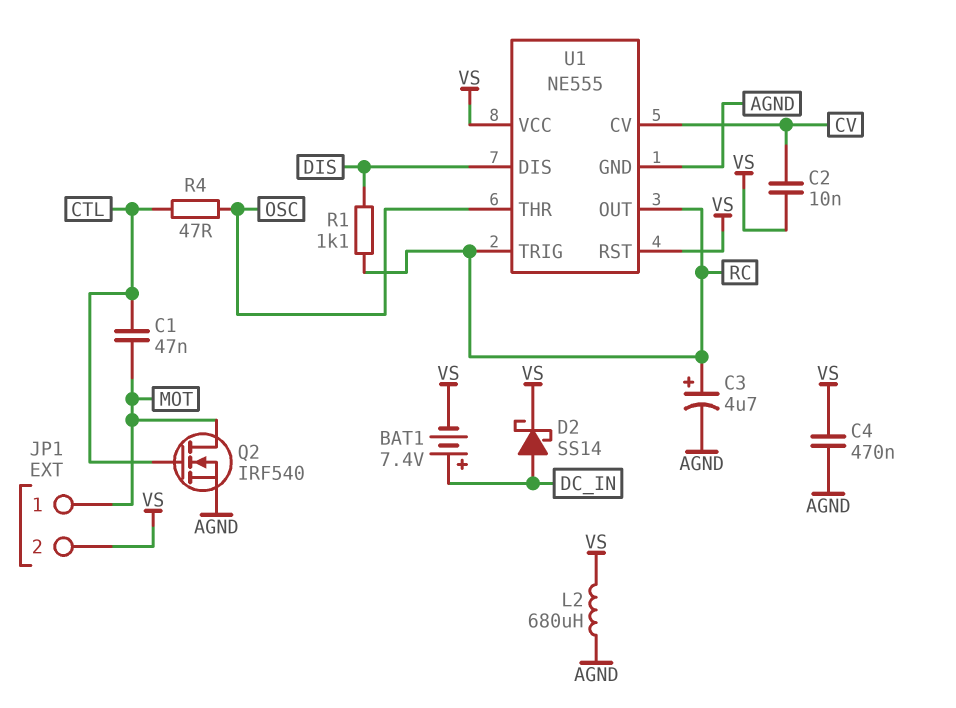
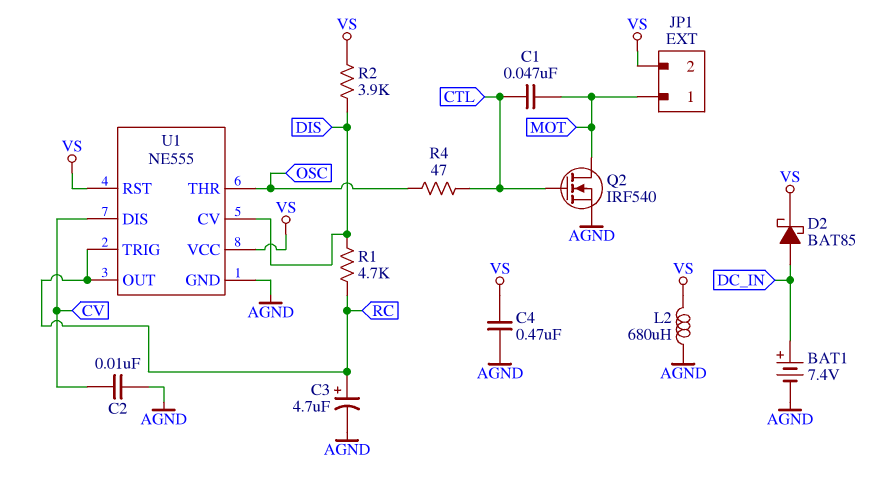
BAT1: 7.4V (plus DC_IN, minus VS) -> 7.4V (plus DC_IN, minus AGND)
C2: 10nF (CV, VS) -> 10nF (AGND, CV)
D2: schottky SS14 (A DC_IN, K VS) -> schottky BAT85 (A DC_IN, K VS)
R1: 1.1k (DIS, RC) -> 4.7k (DIS, RC)
R2: none -> 3.9k (DIS, VS)
U1 pin CV: CV -> DIS
U1 pin DIS: DIS -> CV

